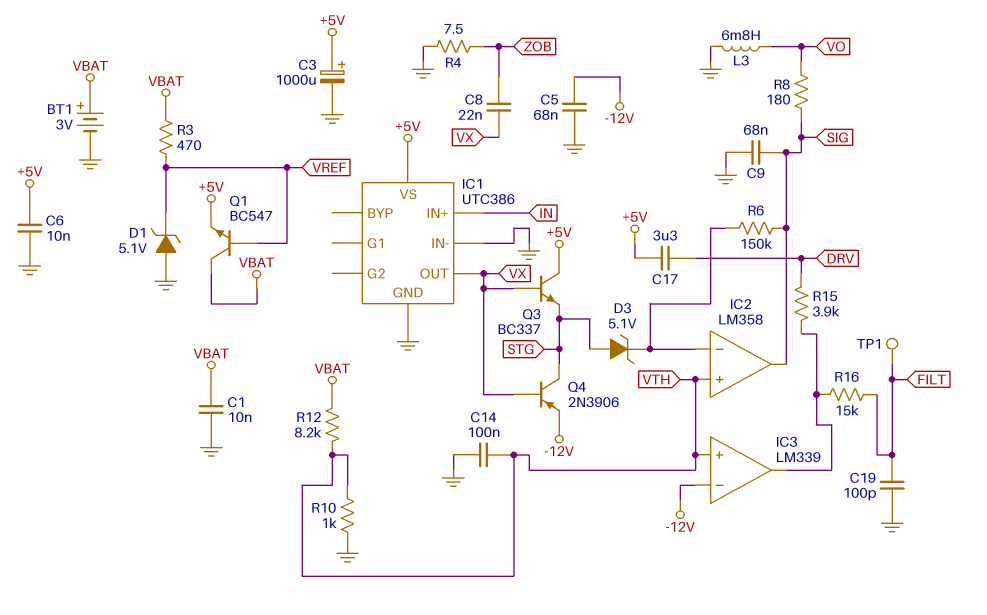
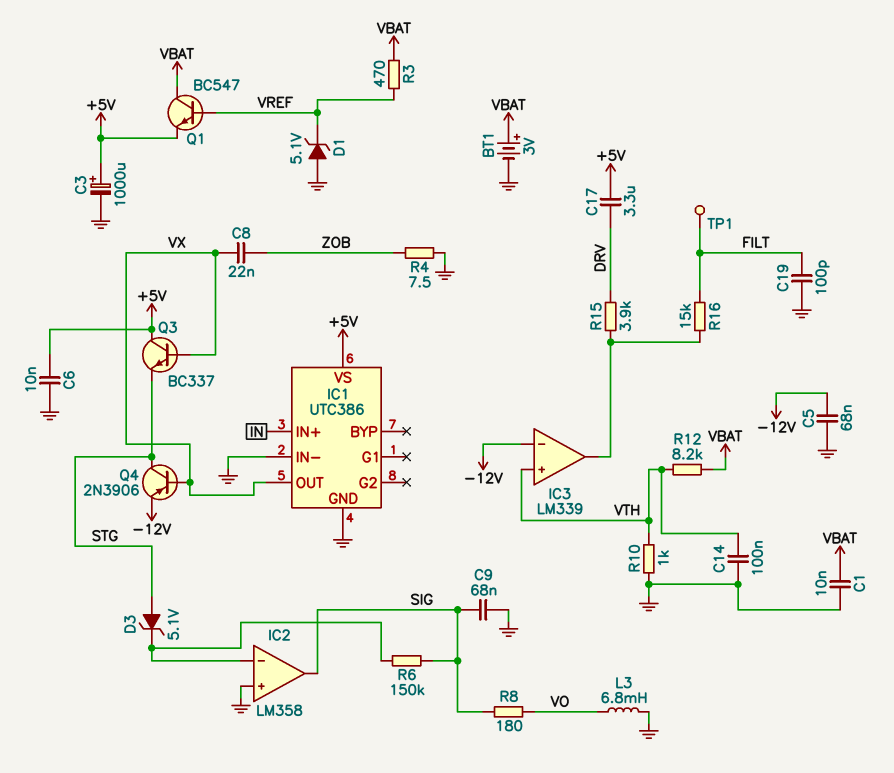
IC2 pin in+: VTH -> GND

